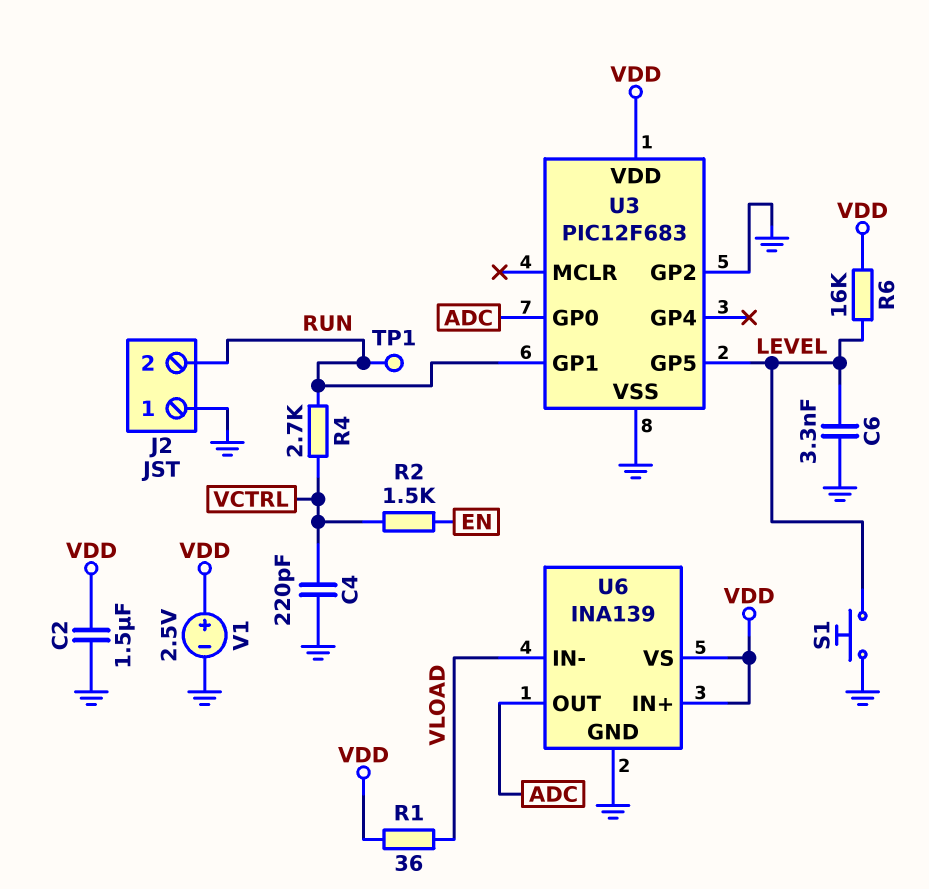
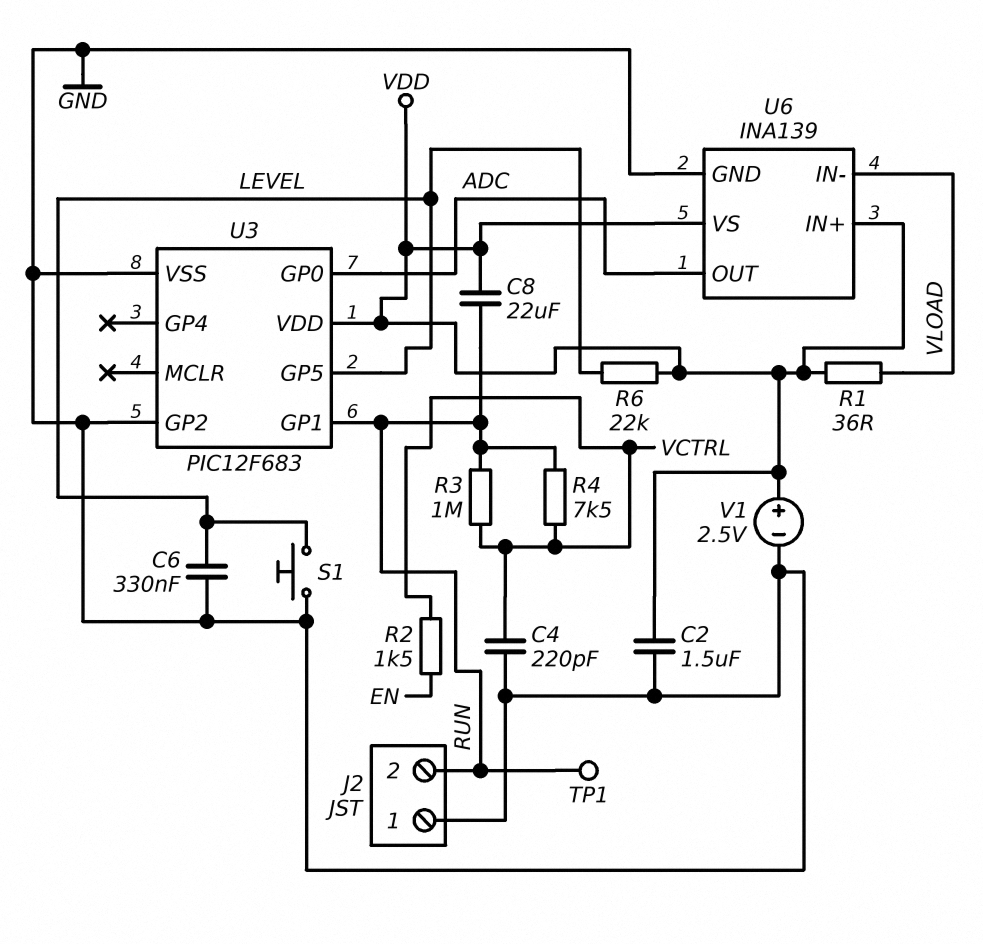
C6: 3.3nF (GND, LEVEL) -> 330nF (GND, LEVEL)
C8: none -> 22uF (RUN, VDD)
R3: none -> 1M (RUN, VCTRL)
R4: 2.7k (RUN, VCTRL) -> 7.5k (RUN, VCTRL)
R6: 16k (LEVEL, VDD) -> 22k (LEVEL, VDD)

